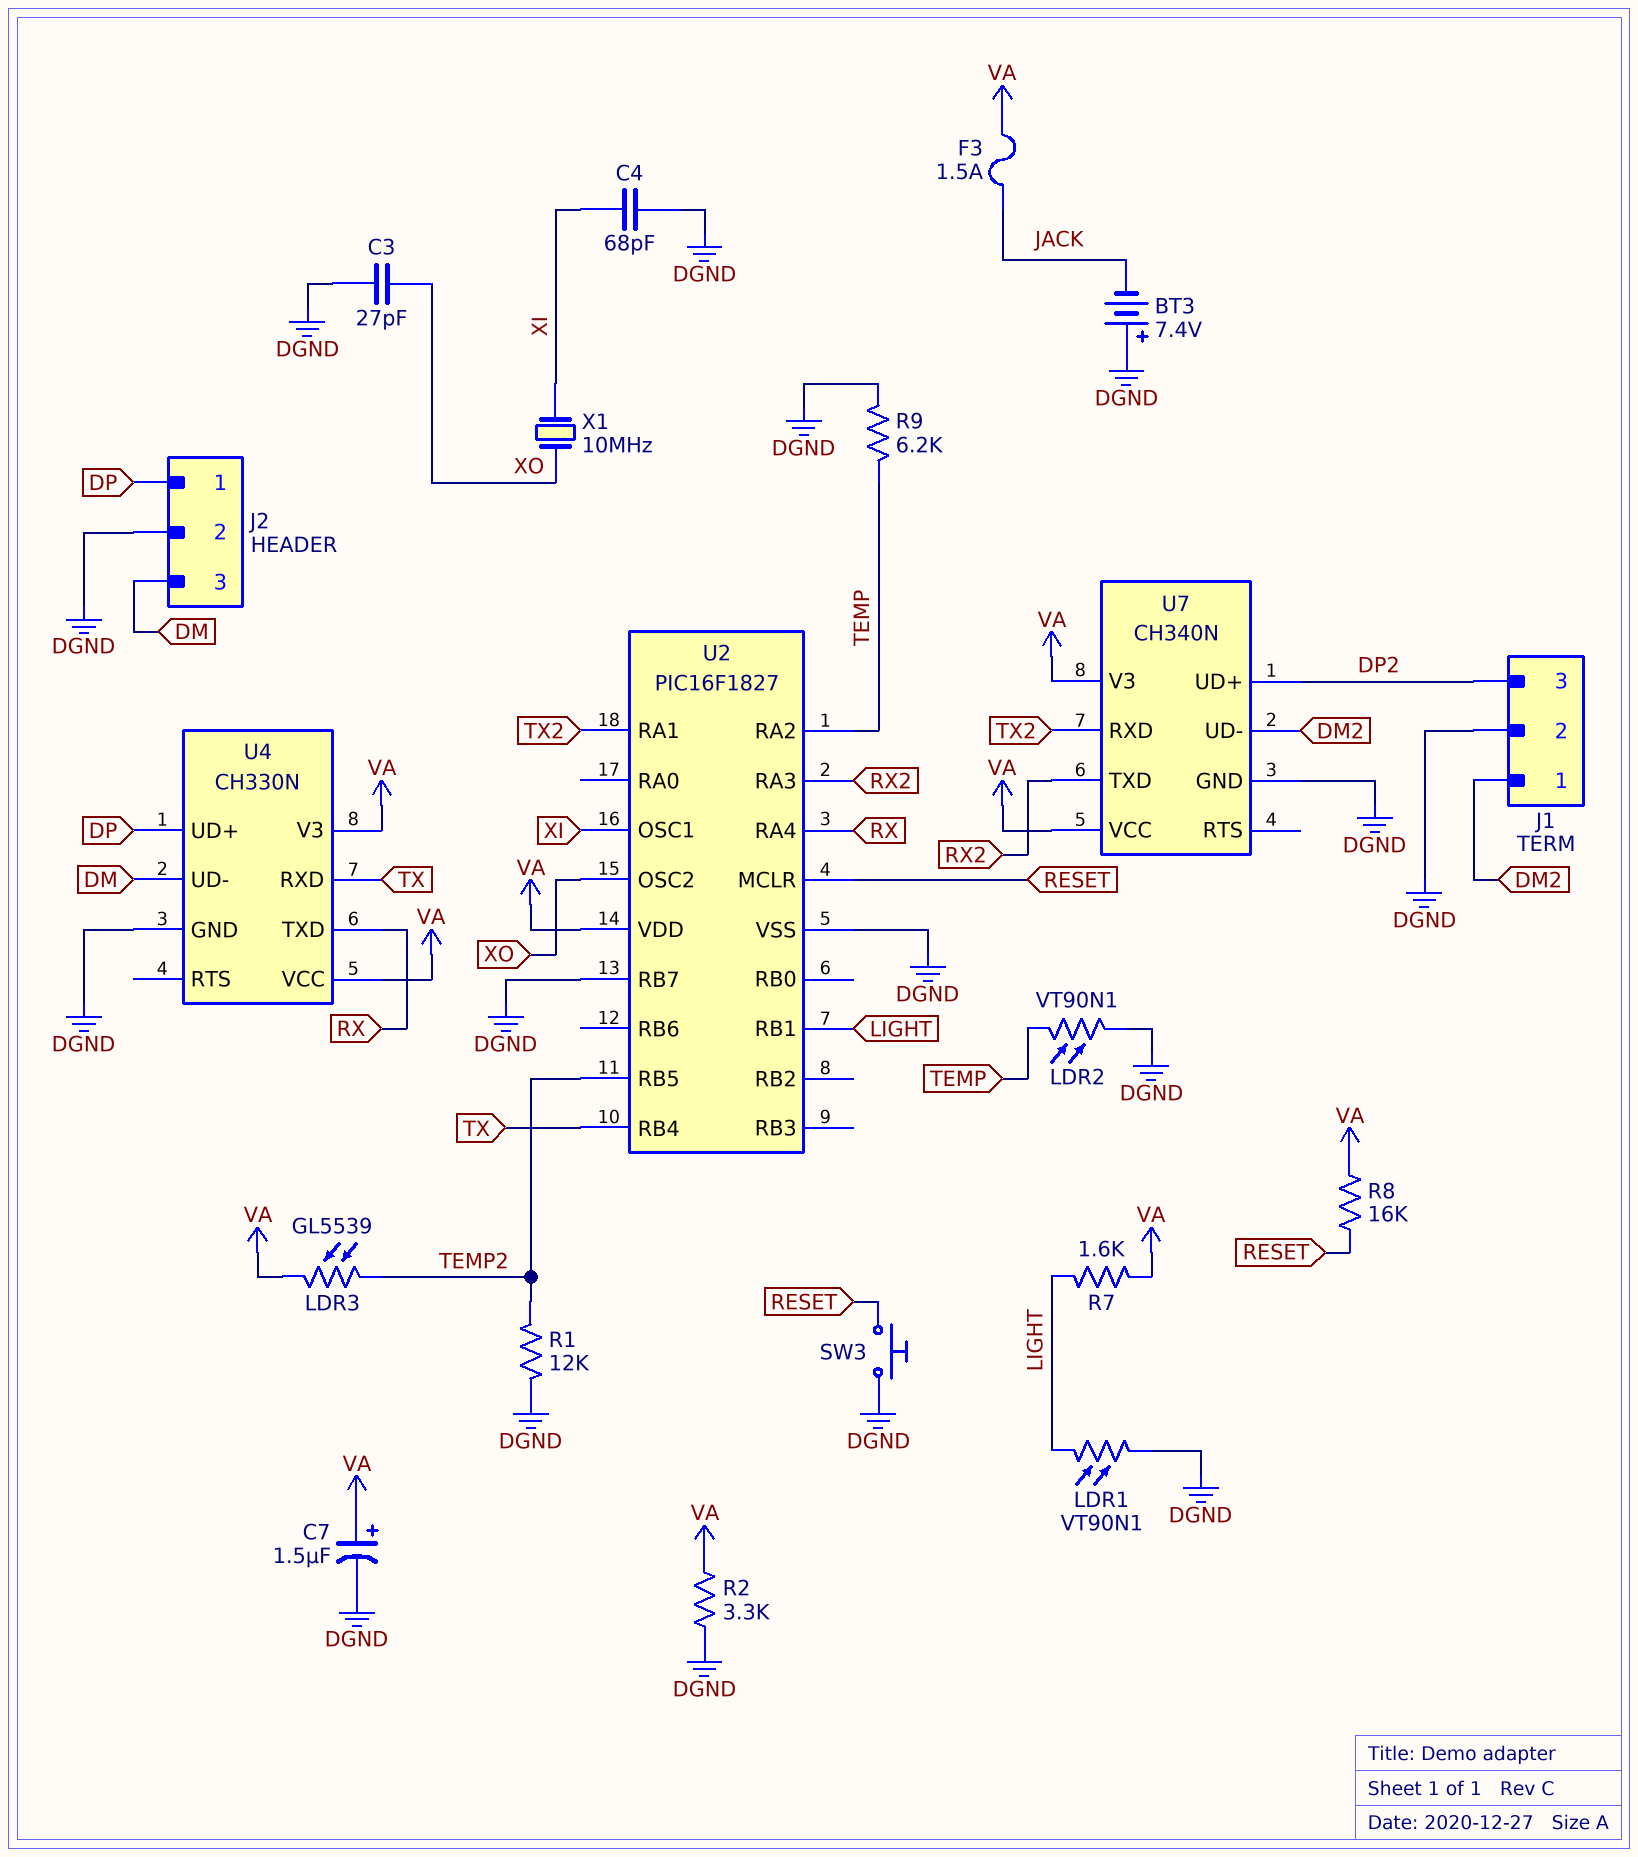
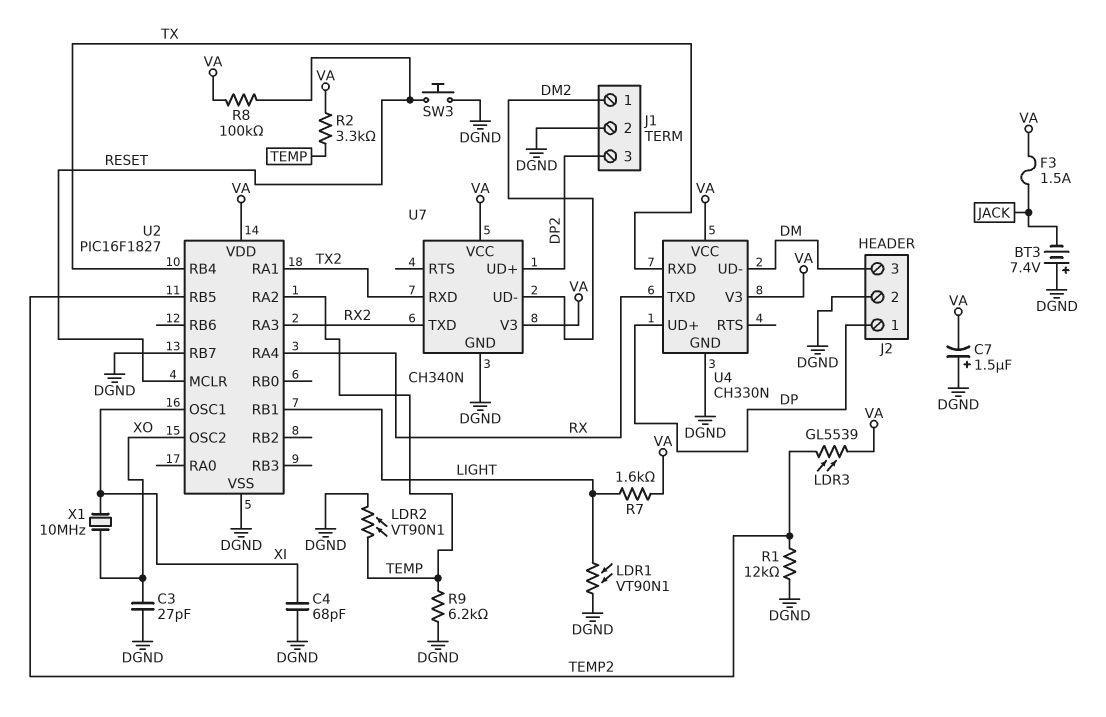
C7: 1.5uF (plus VA, minus DGND) -> 1.5uF (plus DGND, minus VA)
R2: 3.3k (DGND, VA) -> 3.3k (TEMP, VA)
R8: 16k (RESET, VA) -> 100k (RESET, VA)

